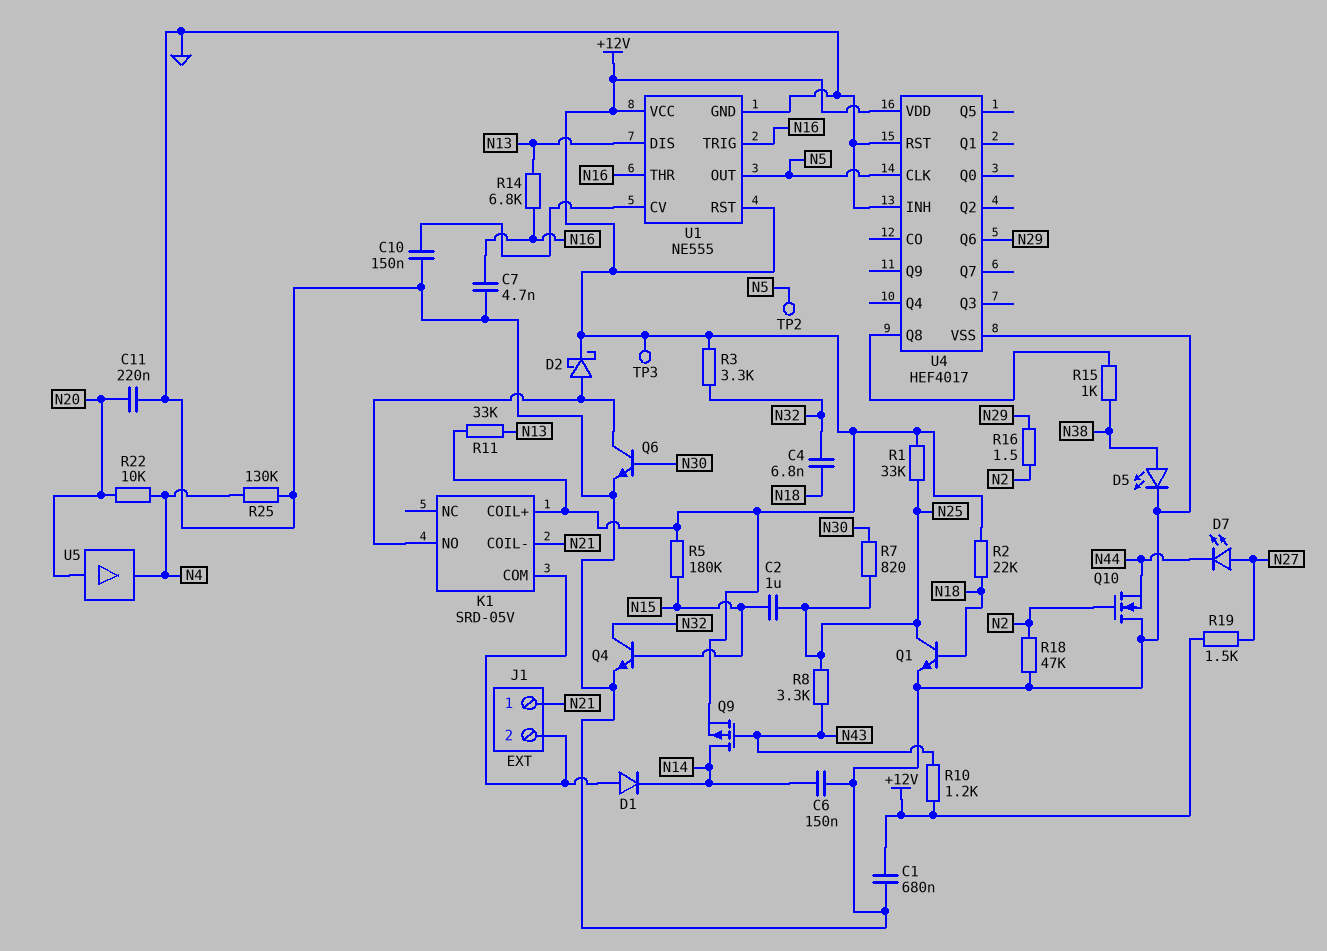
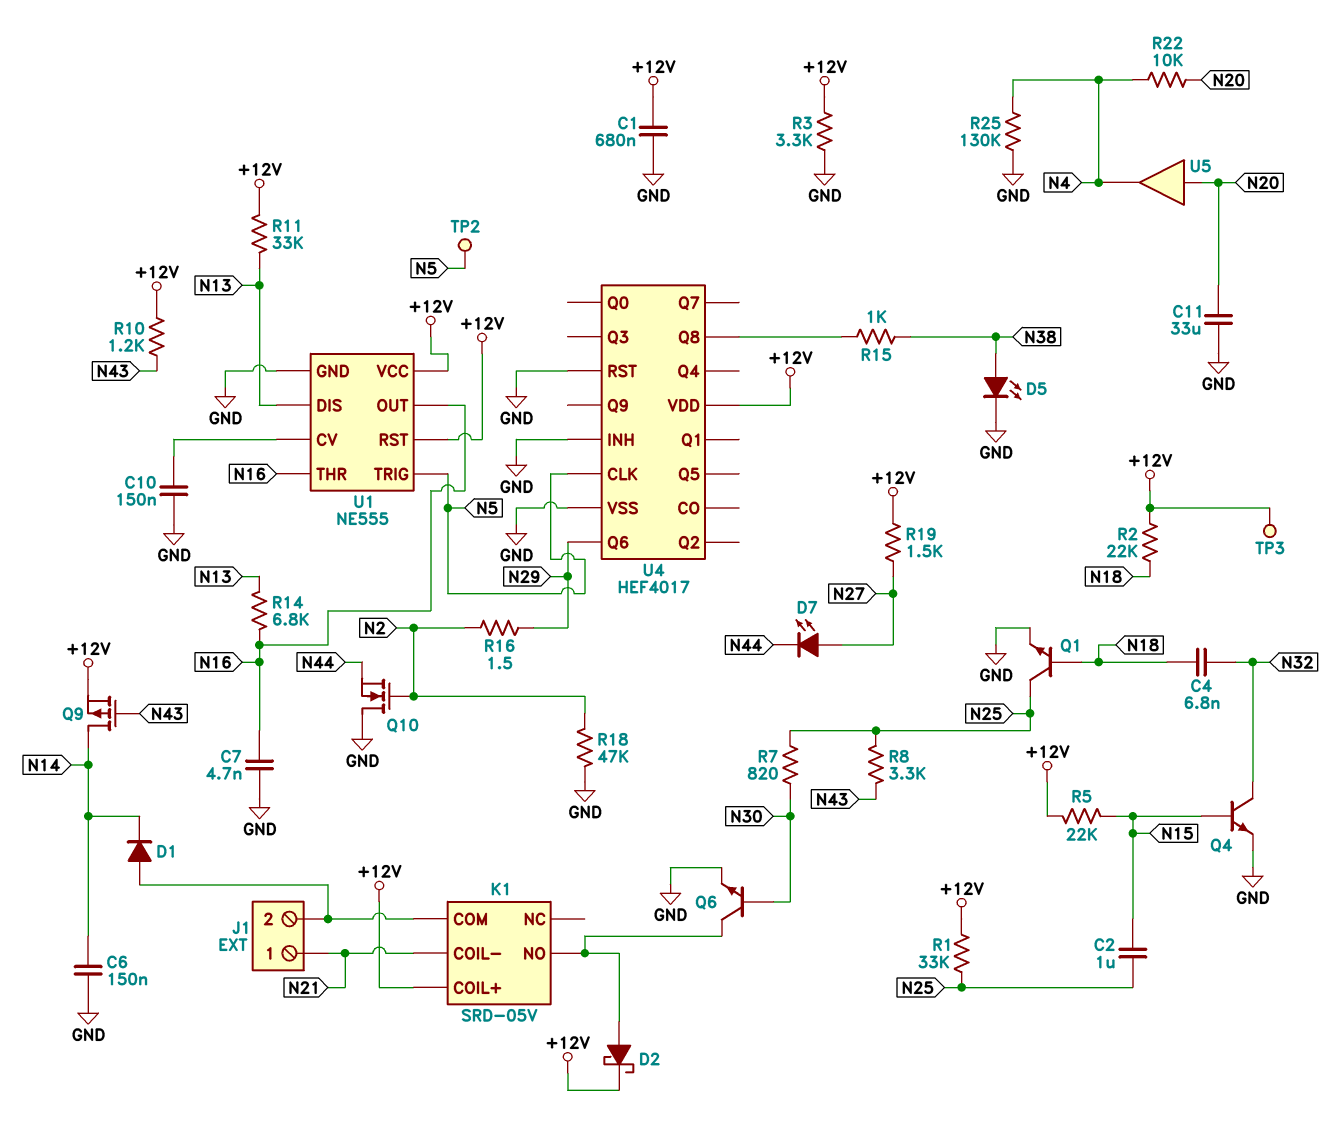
C11: 220nF (GND, N20) -> 33uF (GND, N20)
R3: 3.3k (+12V, N32) -> 3.3k (+12V, GND)
R5: 180k (+12V, N15) -> 22k (+12V, N15)
U1 pin OUT: N5 -> N16
U1 pin TRIG: N16 -> N5

